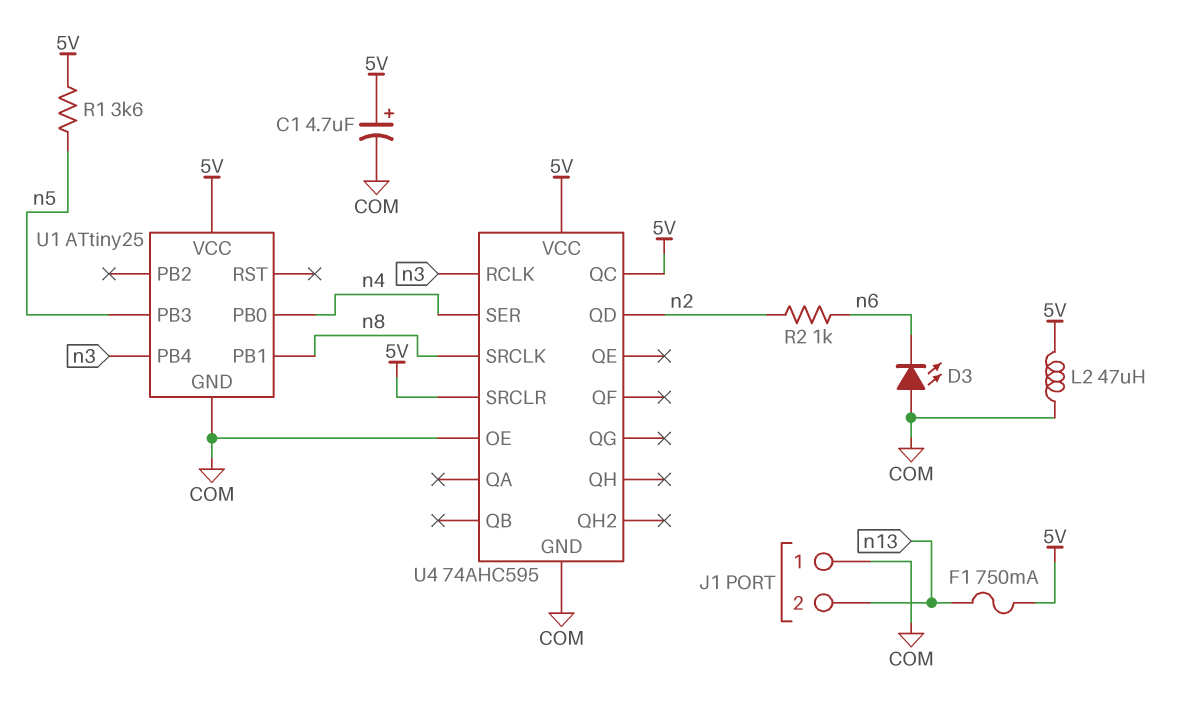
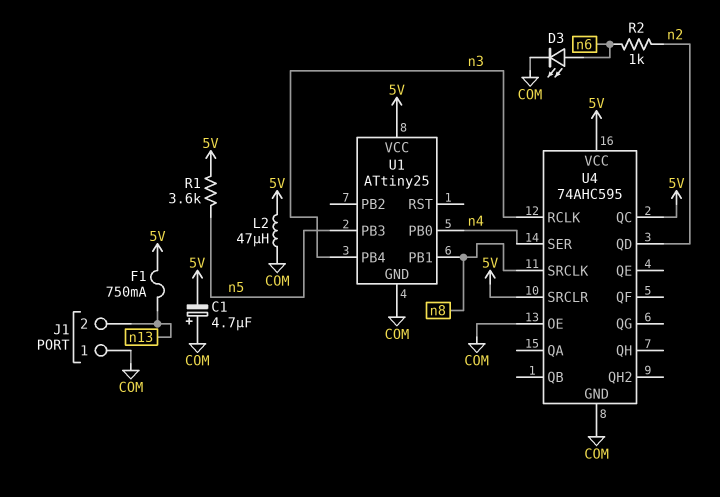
C1: 4.7uF (plus 5V, minus COM) -> 4.7uF (plus COM, minus 5V)
D3: LED (A COM, K n6) -> LED (A n6, K COM)

